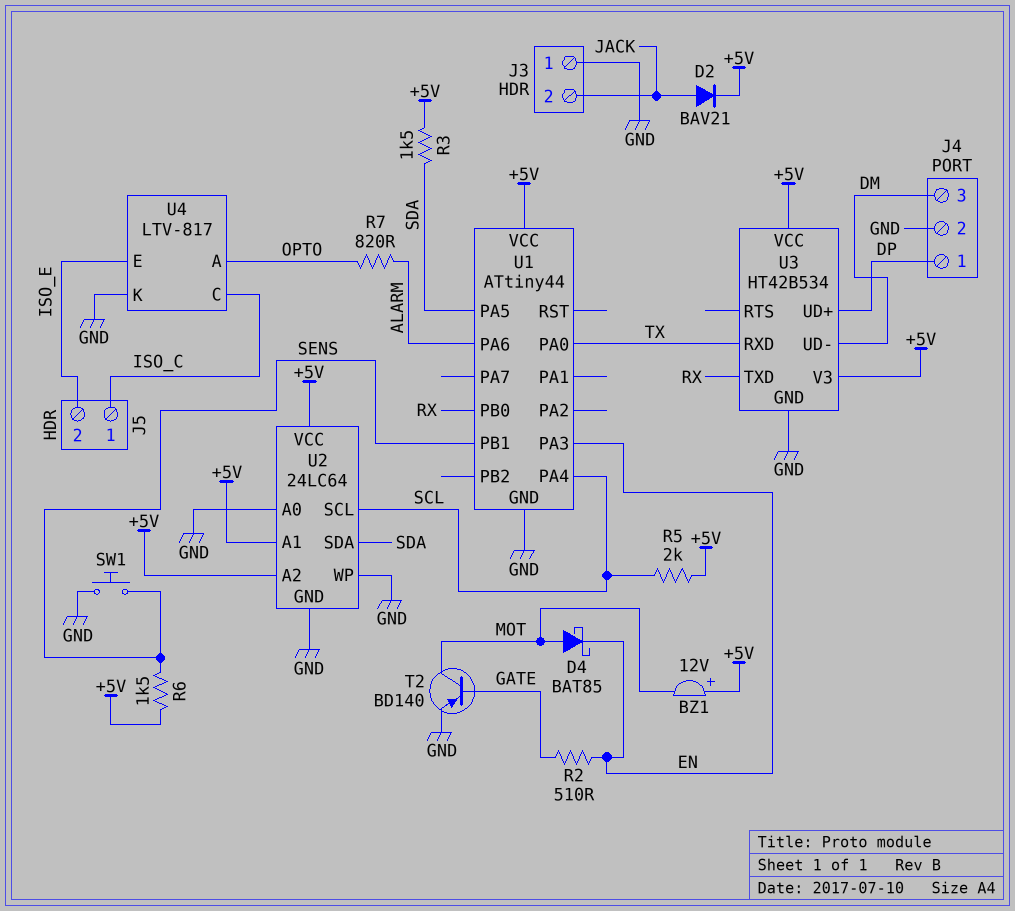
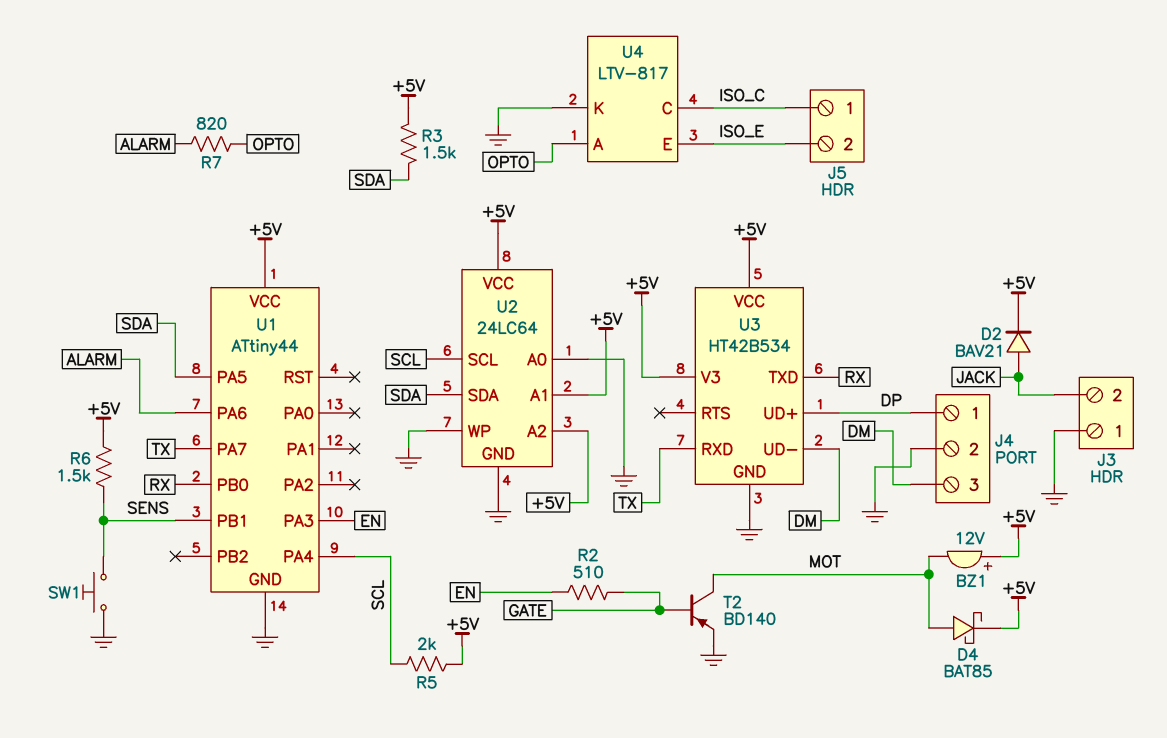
D4: schottky BAT85 (A MOT, K EN) -> schottky BAT85 (A MOT, K +5V)
U1 pin PA0: TX -> none
U1 pin PA7: none -> TX

